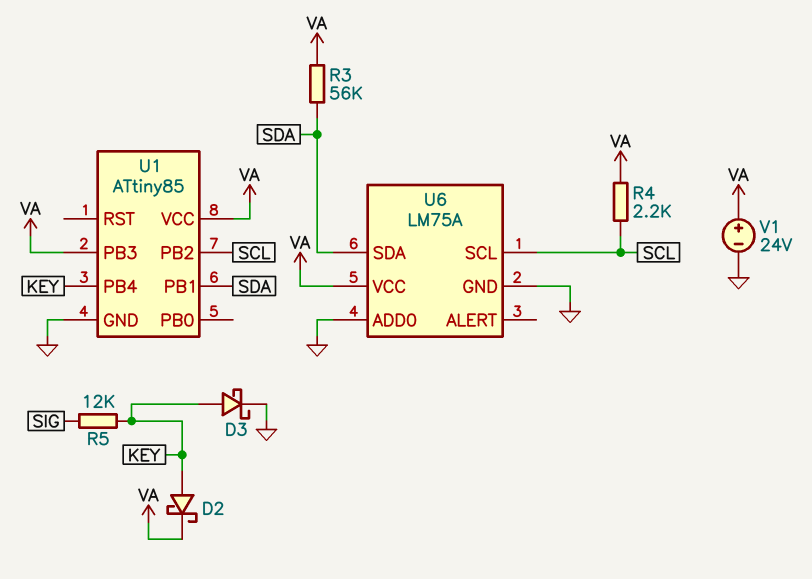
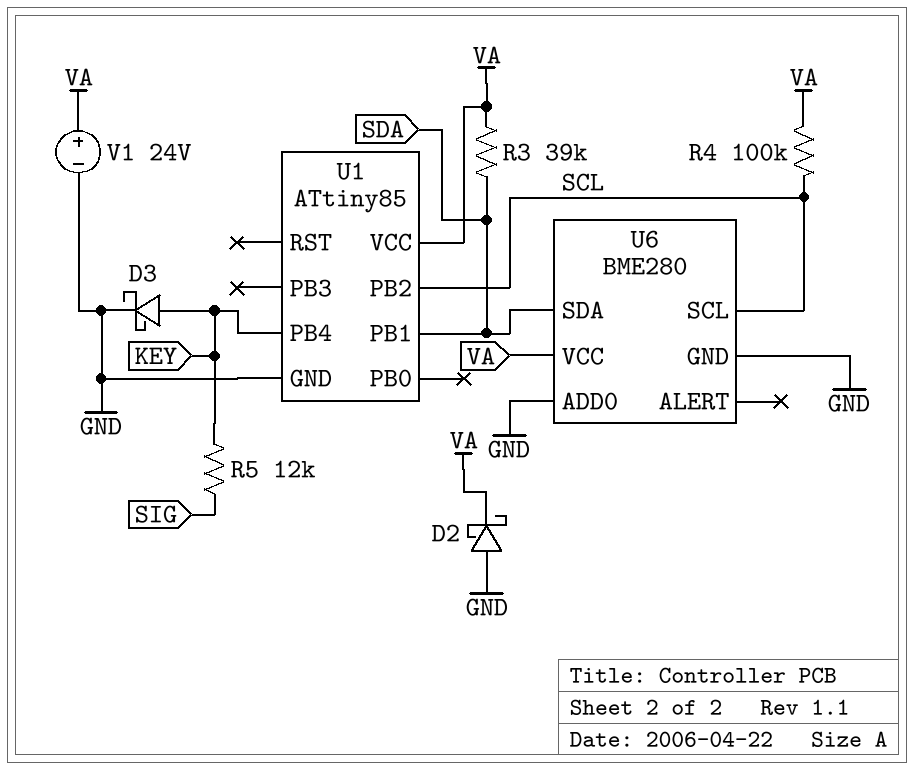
D2: schottky (A KEY, K VA) -> schottky (A GND, K VA)
R3: 56k (SDA, VA) -> 39k (SDA, VA)
R4: 2.2k (SCL, VA) -> 100k (SCL, VA)
U1 pin PB3: VA -> none
U6: LM75A -> BME280

